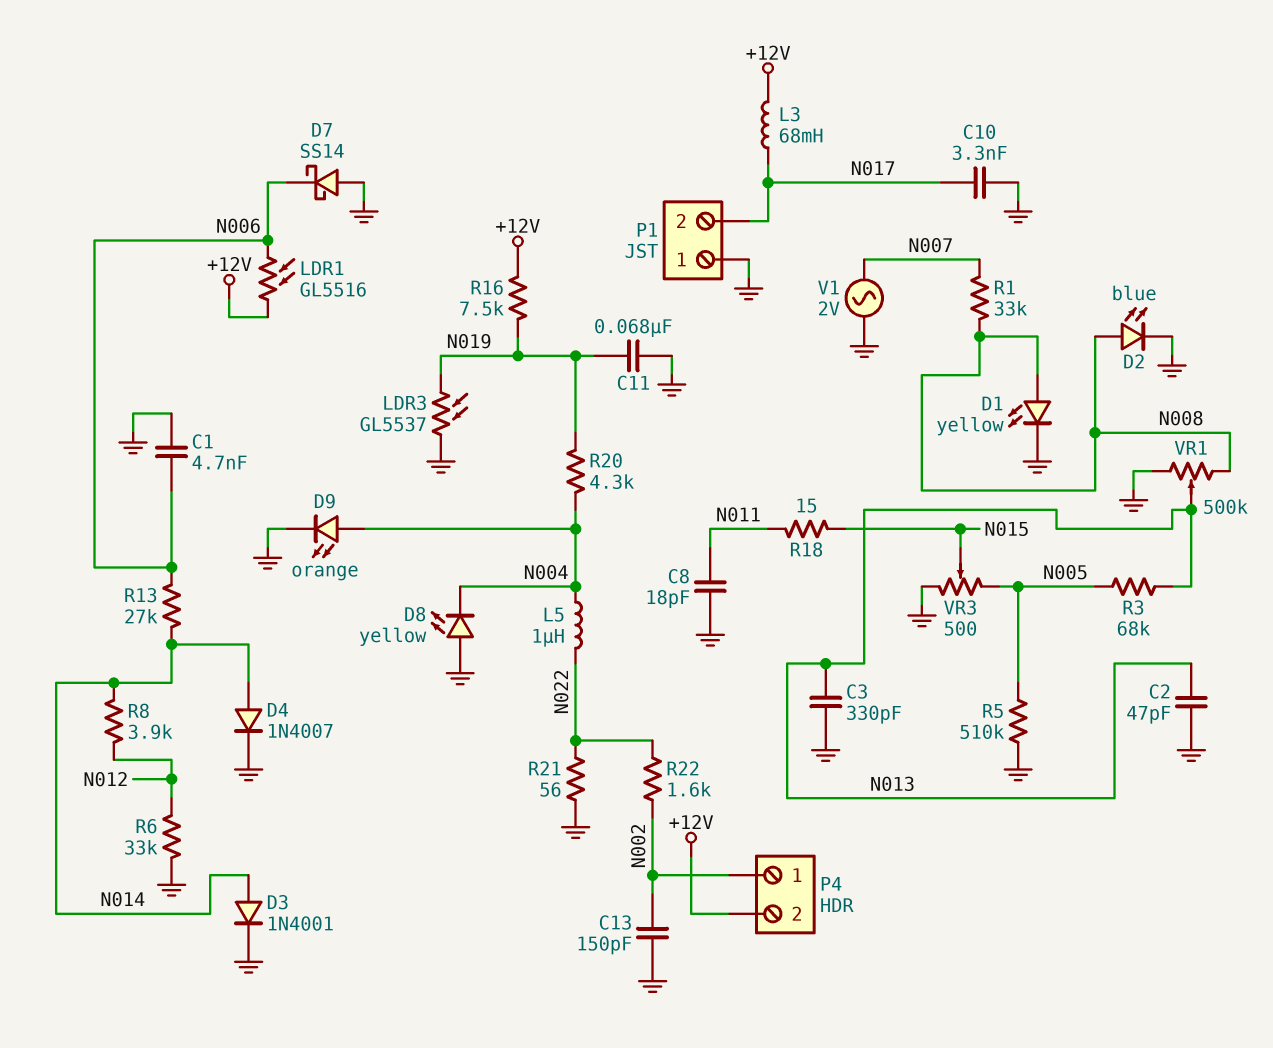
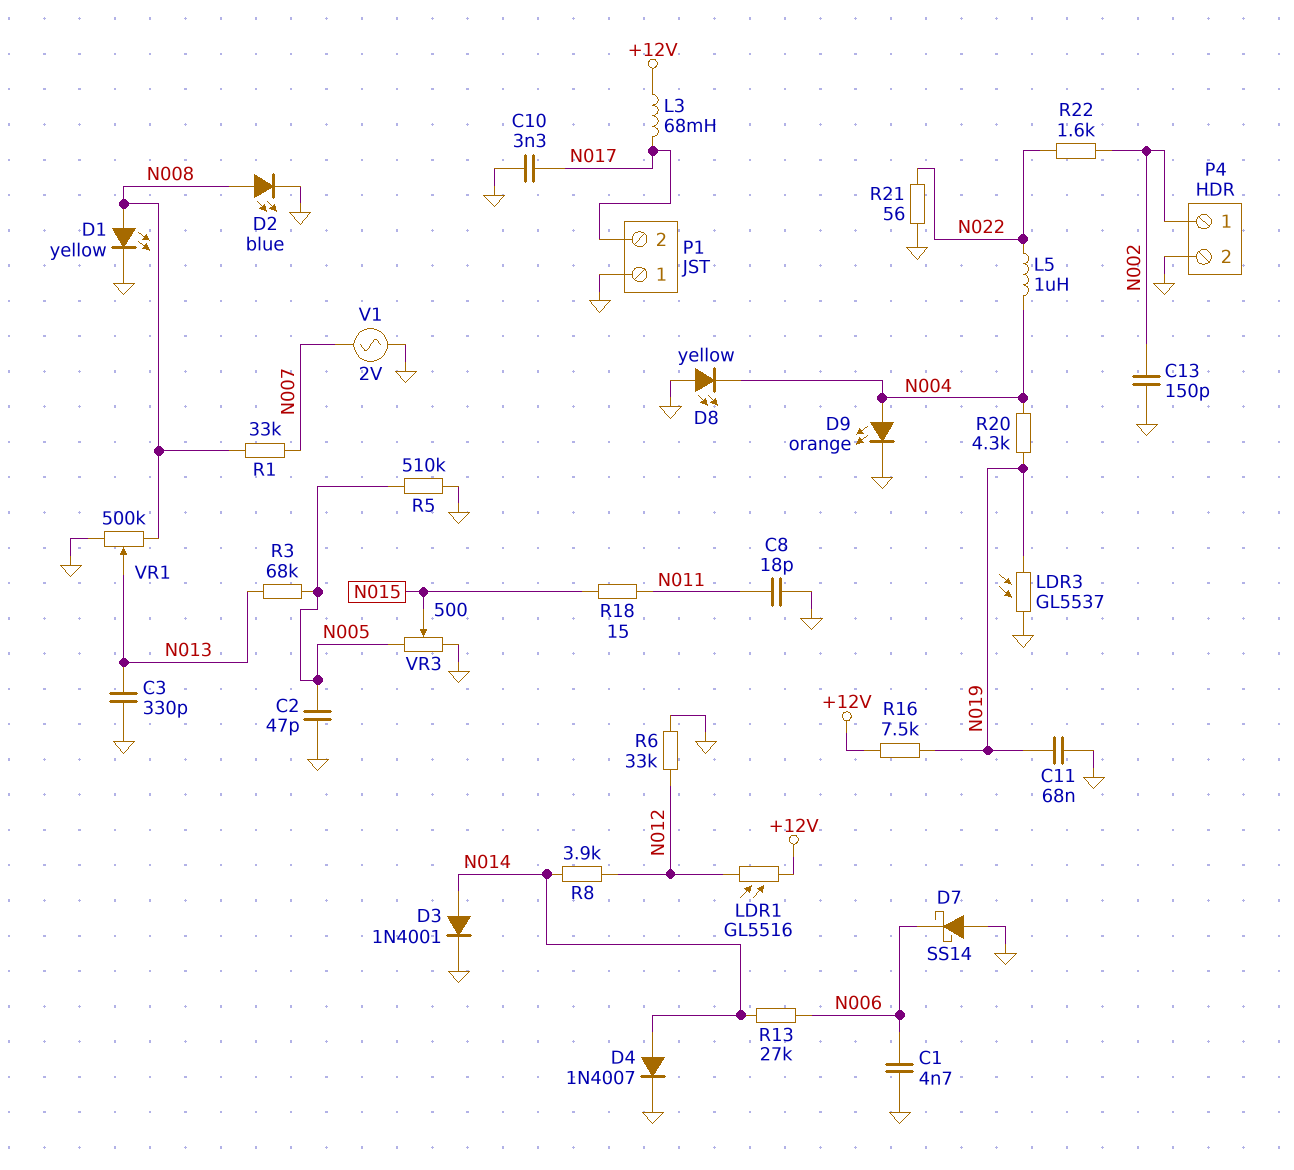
C2: 47pF (GND, N013) -> 47pF (GND, N005)
LDR1: GL5516 (+12V, N006) -> GL5516 (+12V, N012)
P4 pin 2: +12V -> GND

